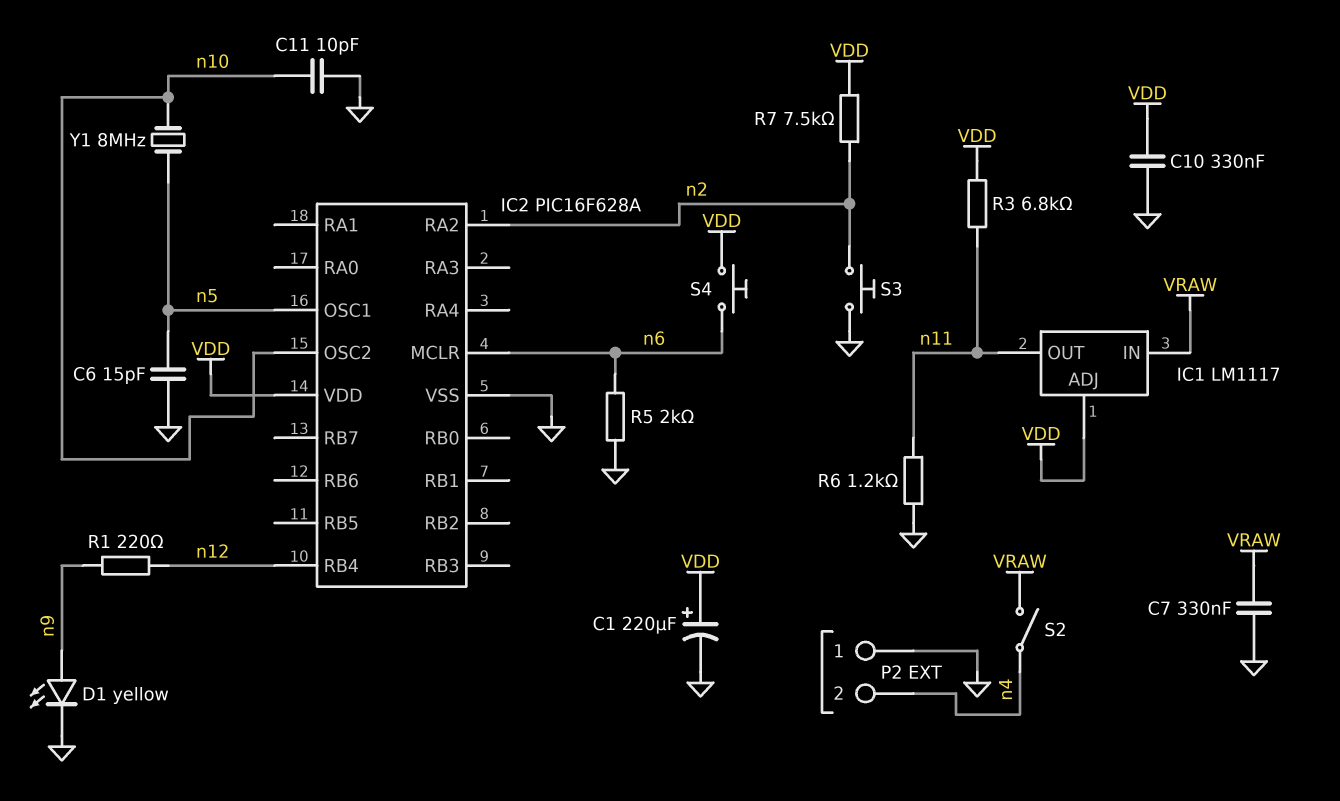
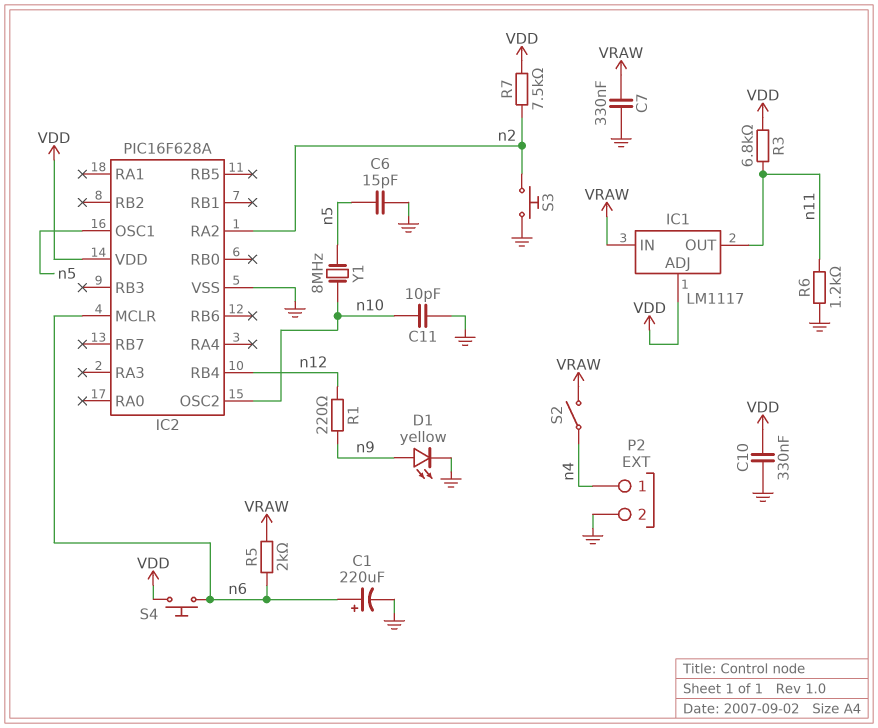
C1: 220uF (plus VDD, minus GND) -> 220uF (plus n6, minus GND)
P2 pin 1: GND -> n4
P2 pin 2: n4 -> GND
R5: 2k (GND, n6) -> 2k (VRAW, n6)

